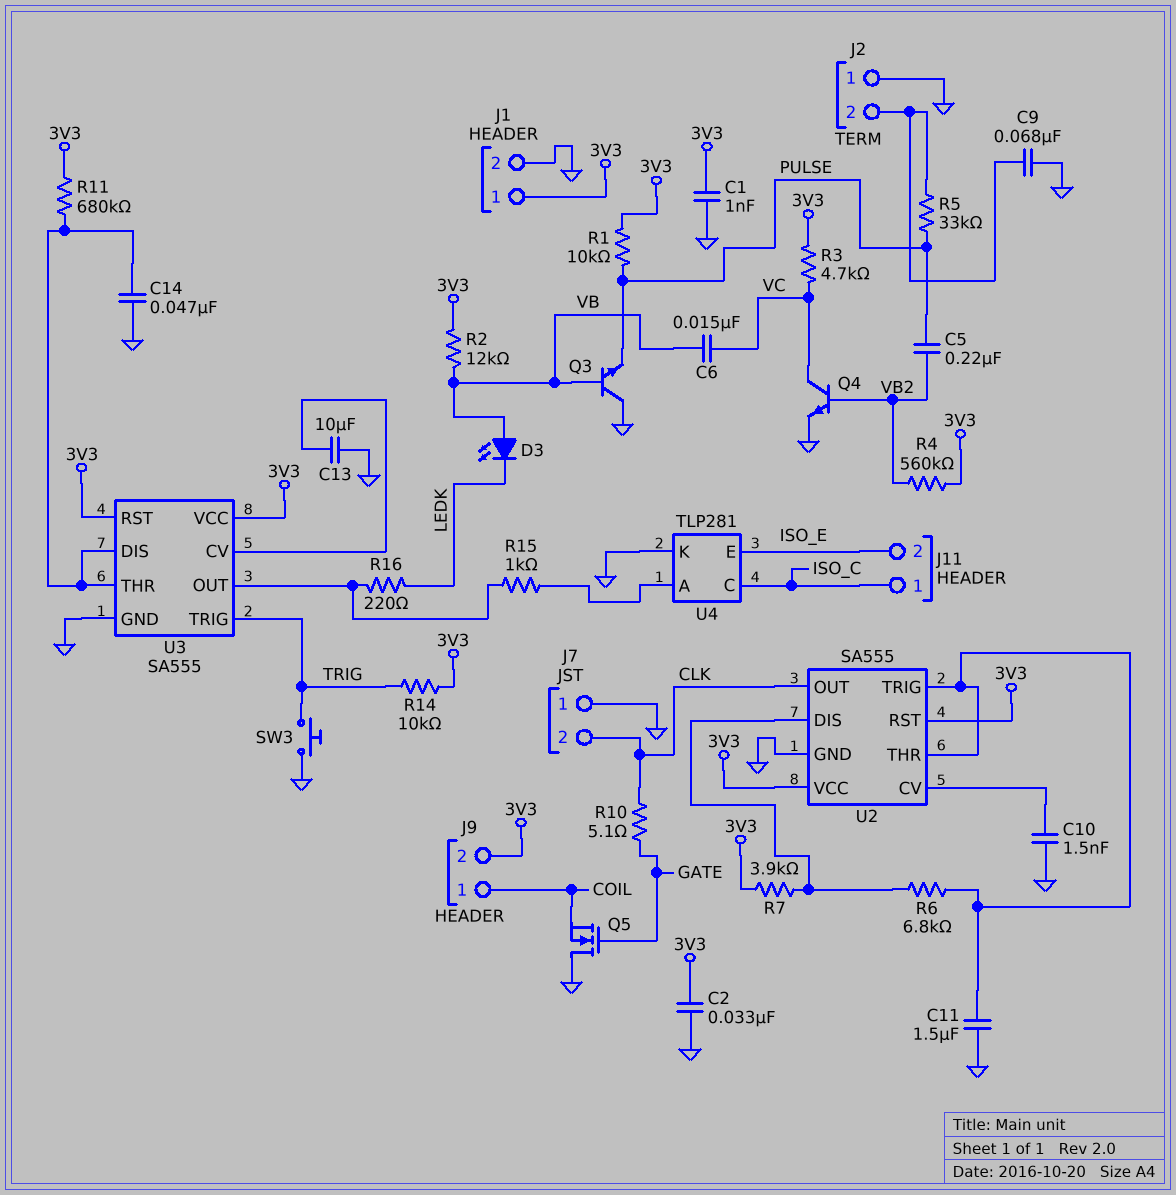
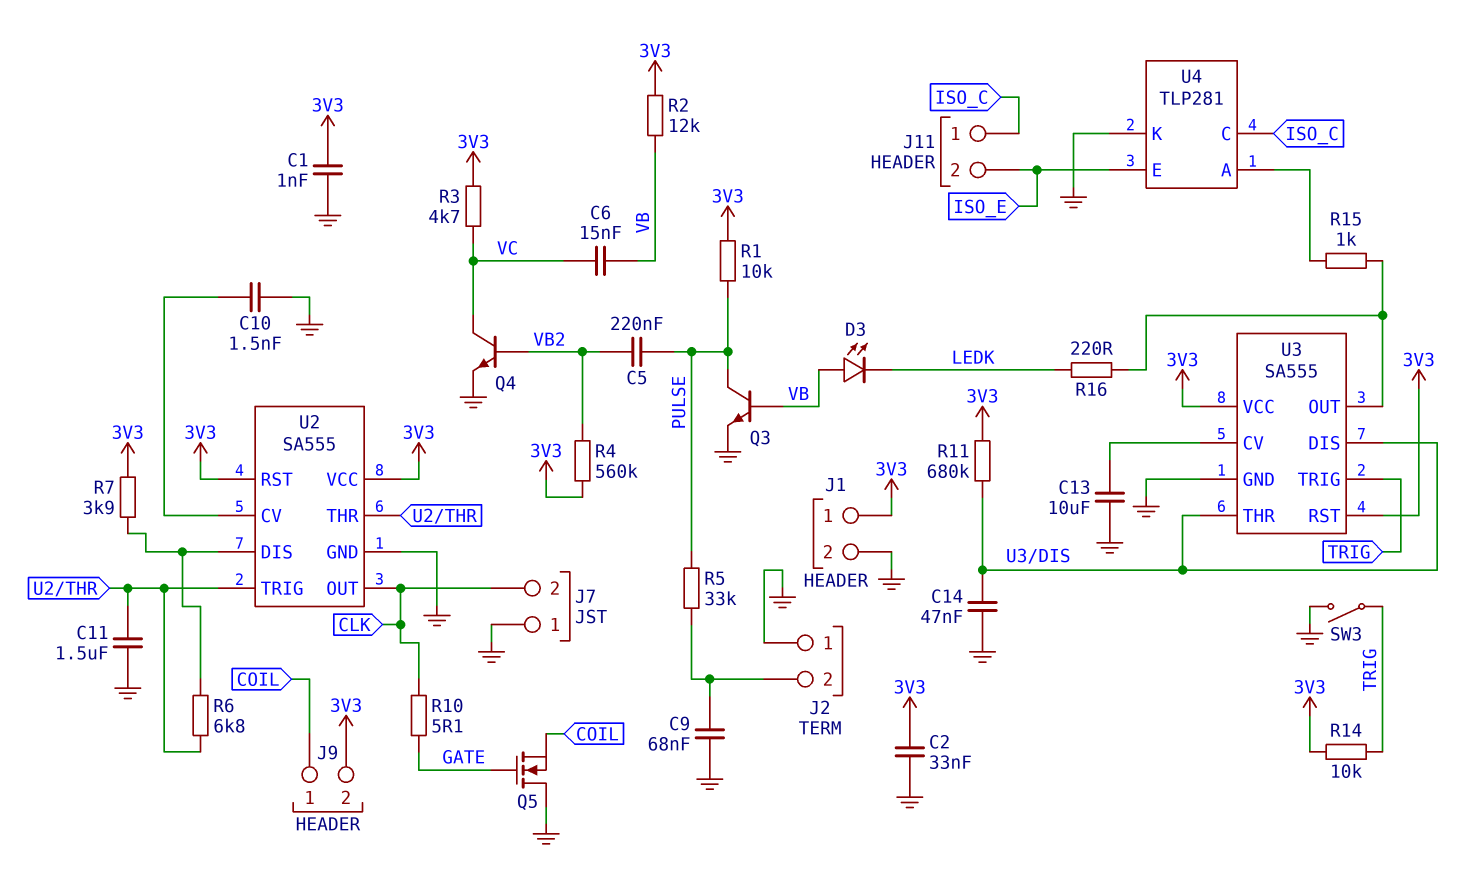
Q3: NPN (B VB, C GND, E PULSE) -> NPN (B VB, C PULSE, E GND)
SW3: button (GND, TRIG) -> switch (GND, TRIG)

